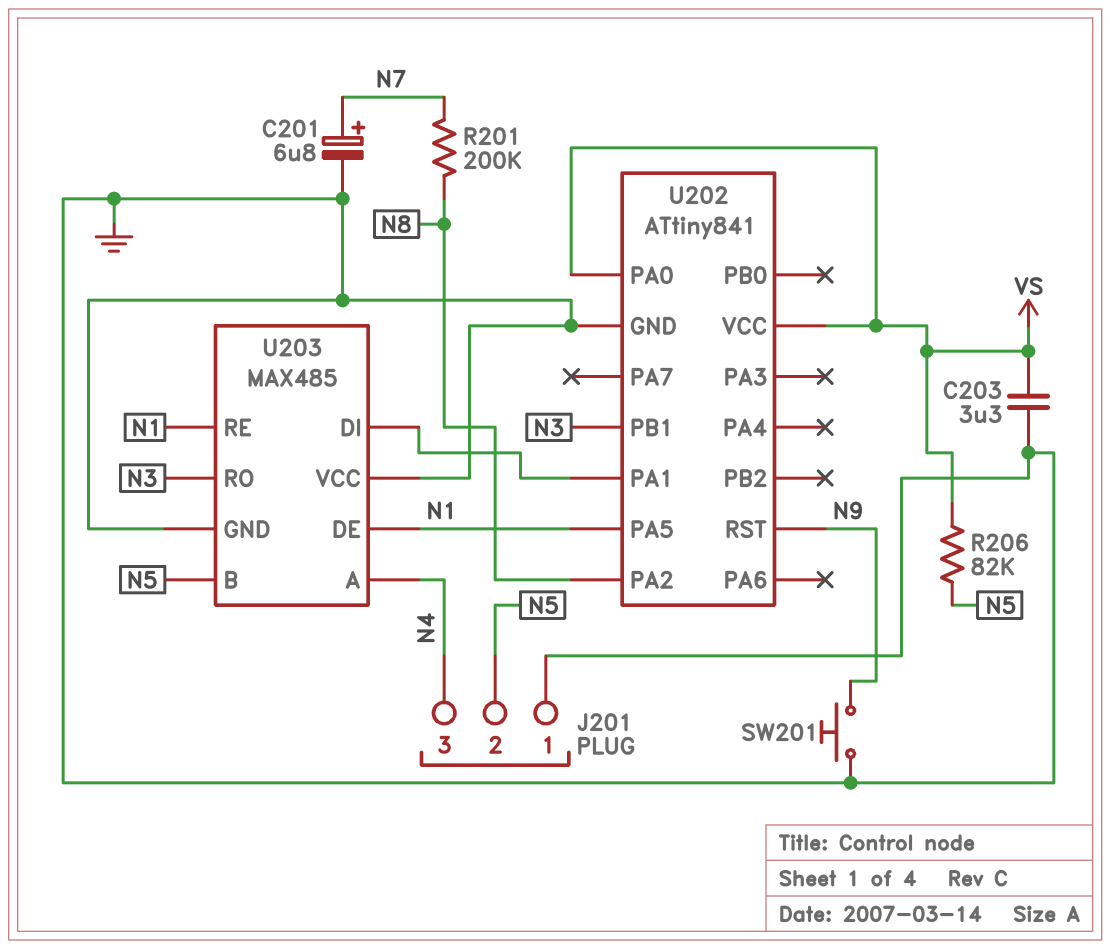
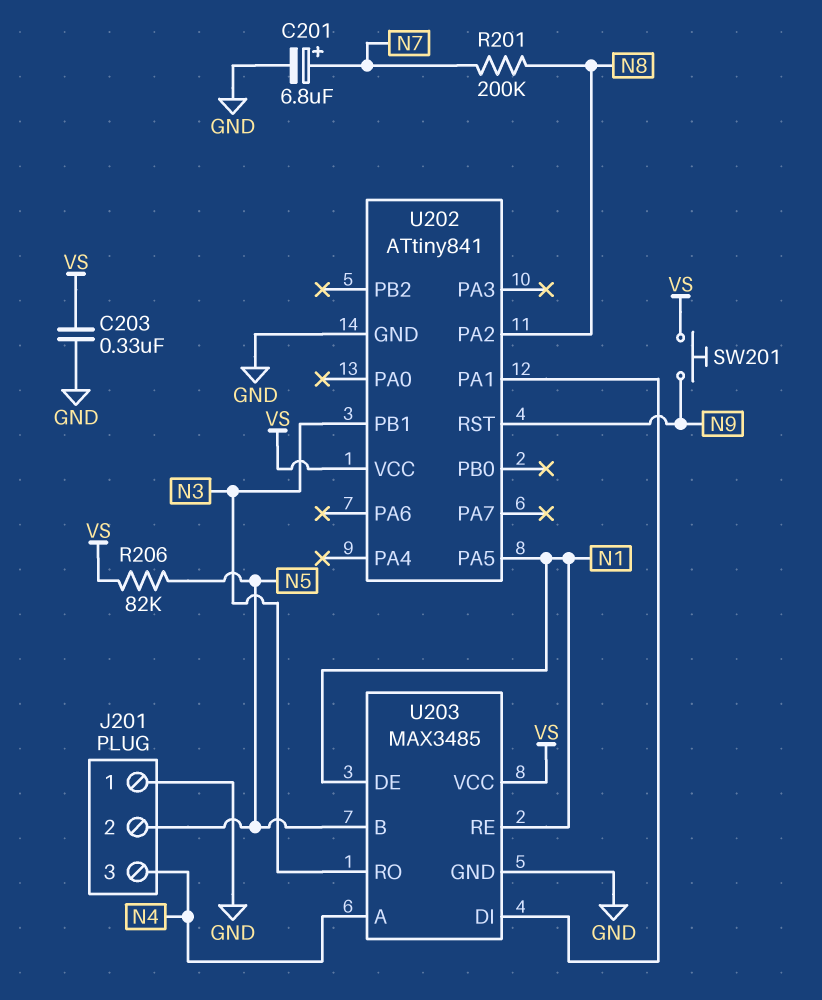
C203: 3.3uF (GND, VS) -> 330nF (GND, VS)
SW201: button (GND, N9) -> button (N9, VS)
U202 pin PA0: VS -> none
U203: MAX485 -> MAX3485
U203 pin VCC: GND -> VS

